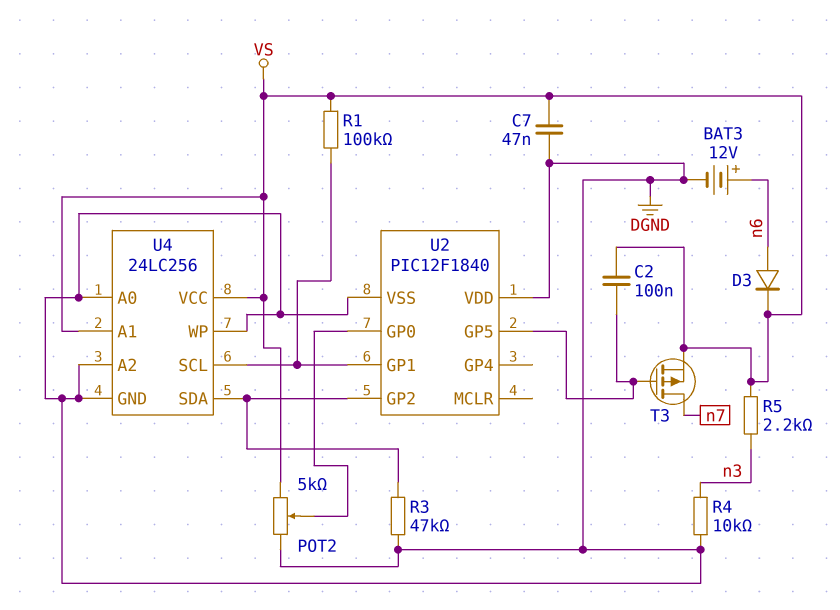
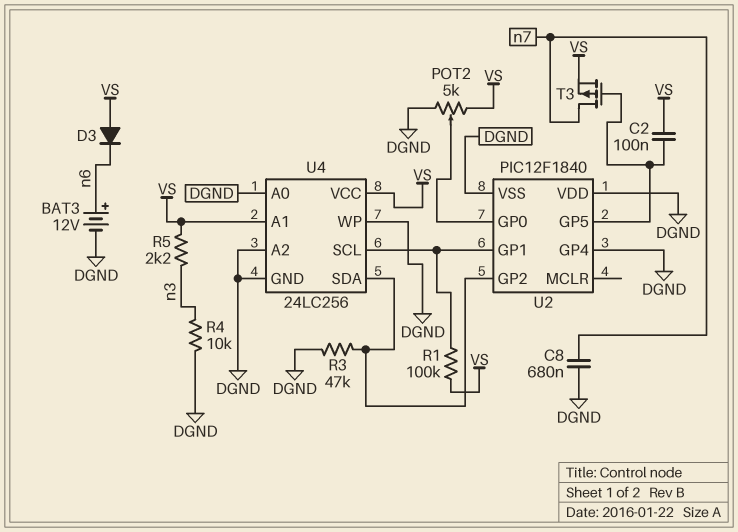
C7: 47nF (DGND, VS) -> none
C8: none -> 680nF (DGND, n7)
D3: diode (A n6, K VS) -> diode (A VS, K n6)
U2 pin GP4: none -> DGND

